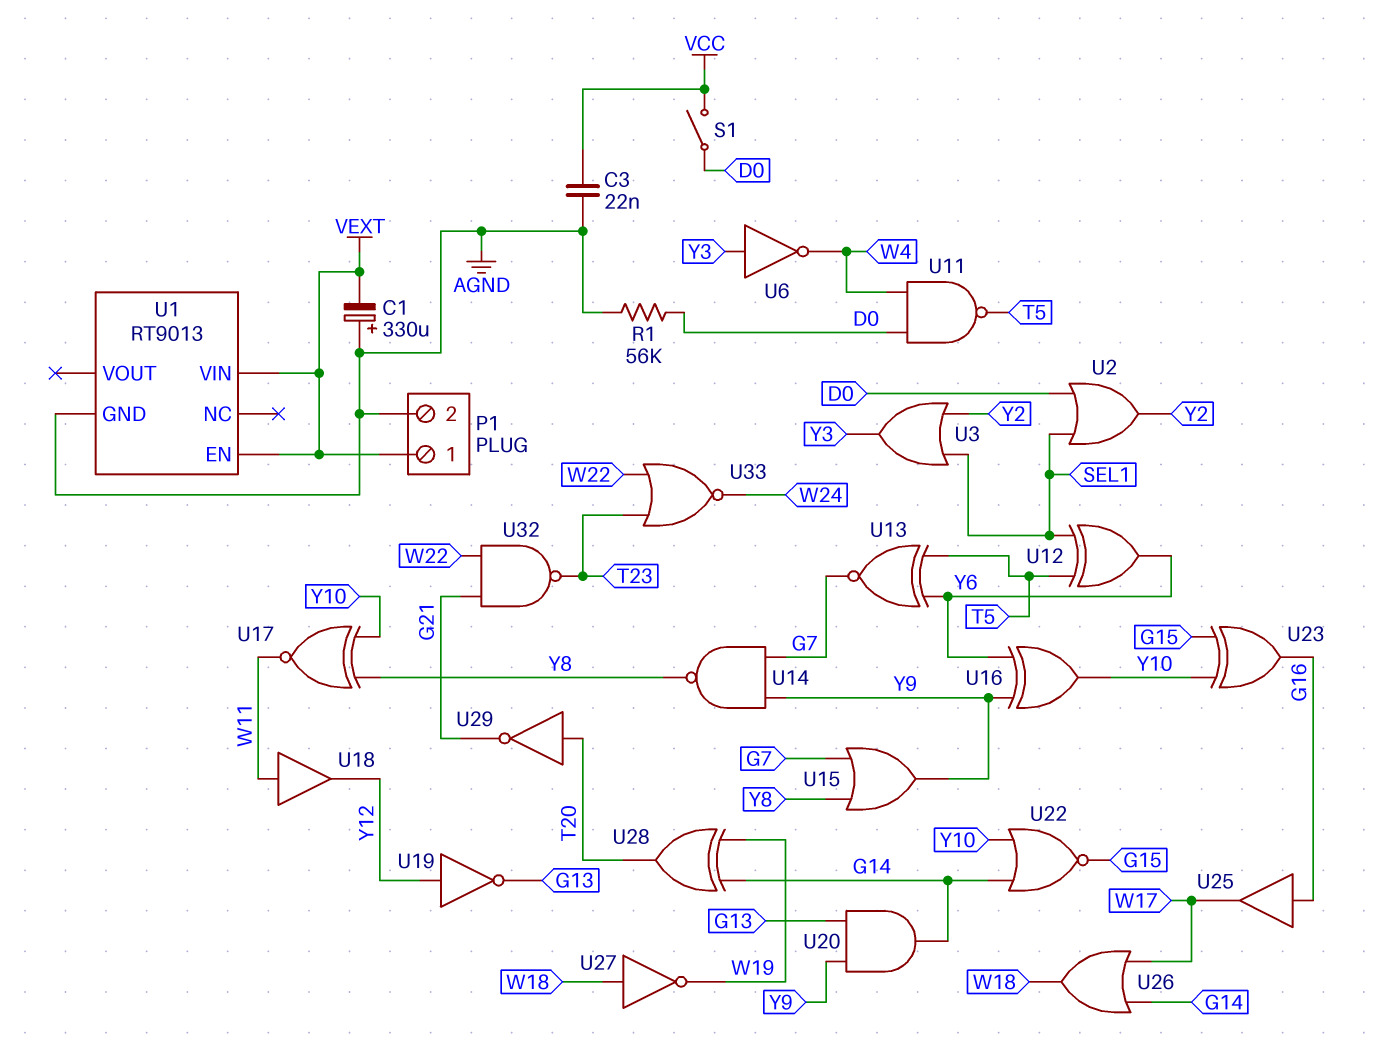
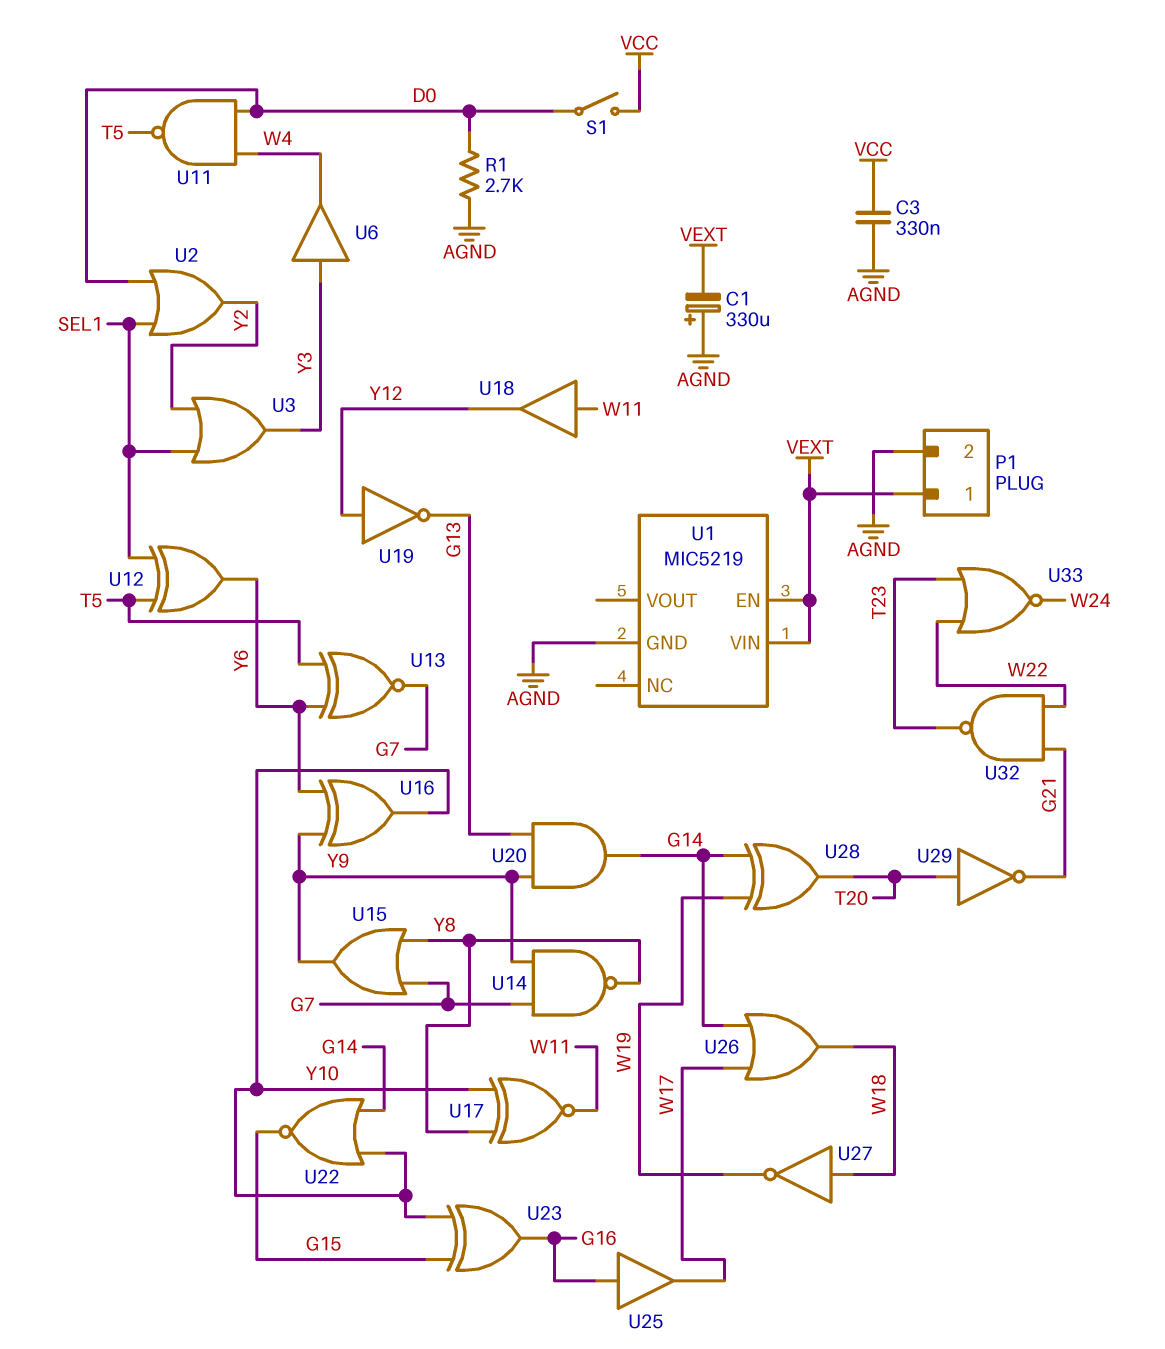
C3: 22nF (AGND, VCC) -> 330nF (AGND, VCC)
R1: 56k (AGND, D0) -> 2.7k (AGND, D0)
U1: RT9013 -> MIC5219
U6: NOT (in Y3, out W4) -> buffer (in Y3, out W4)

